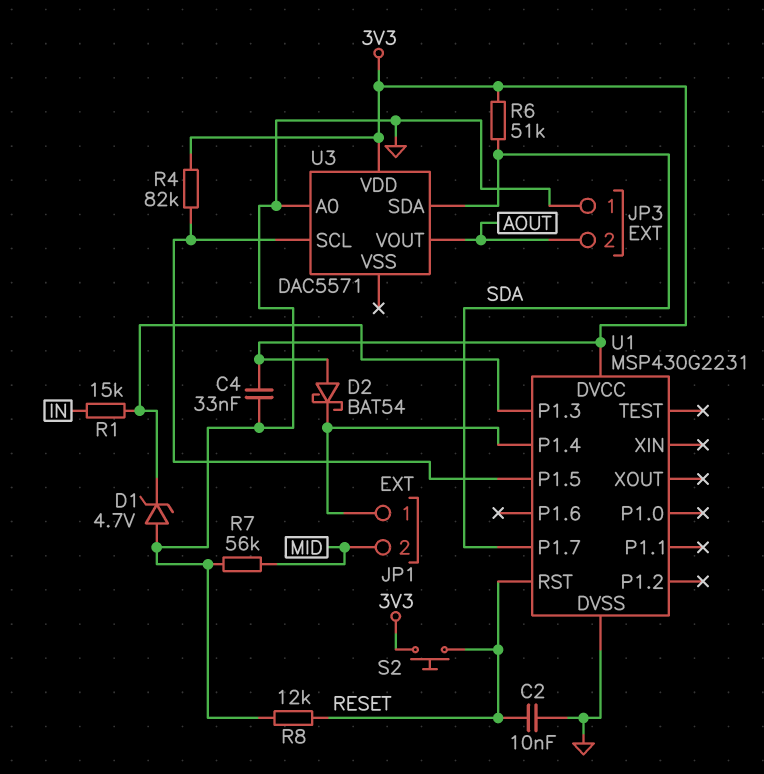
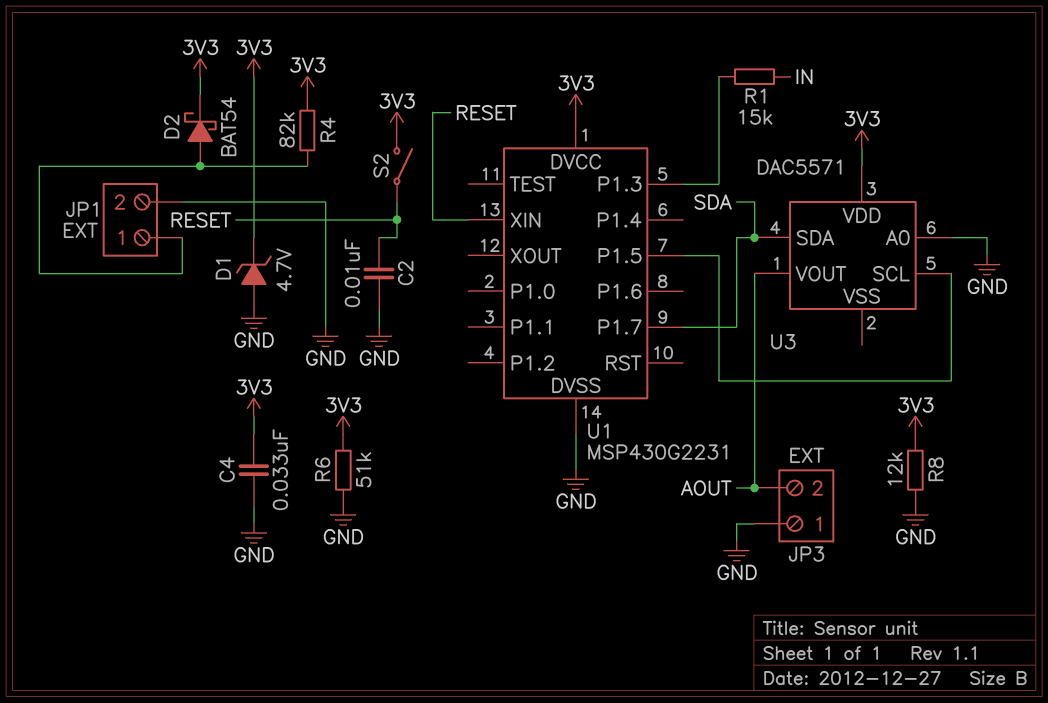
D1: zener 4.7V (A GND, K U1/P1.3) -> zener 4.7V (A GND, K 3V3)
D2: schottky BAT54 (A 3V3, K JP1/1) -> schottky BAT54 (A JP1/1, K 3V3)
JP1 pin 2: MID -> GND
R4: 82k (3V3, U1/P1.5) -> 82k (3V3, JP1/1)
R6: 51k (3V3, SDA) -> 51k (3V3, GND)
R7: 56k (GND, MID) -> none
R8: 12k (GND, RESET) -> 12k (3V3, GND)
S2: button (3V3, RESET) -> switch (3V3, RESET)
U1 pin P1.4: JP1/1 -> none
U1 pin RST: RESET -> none
U1 pin XIN: none -> RESET

